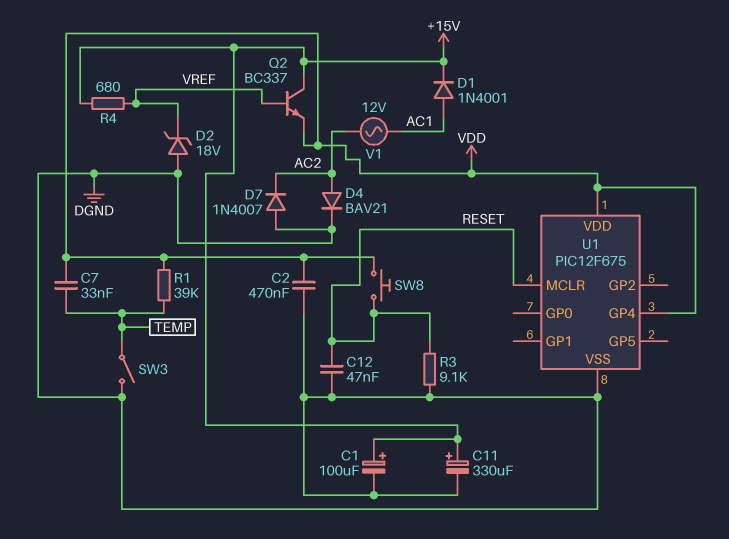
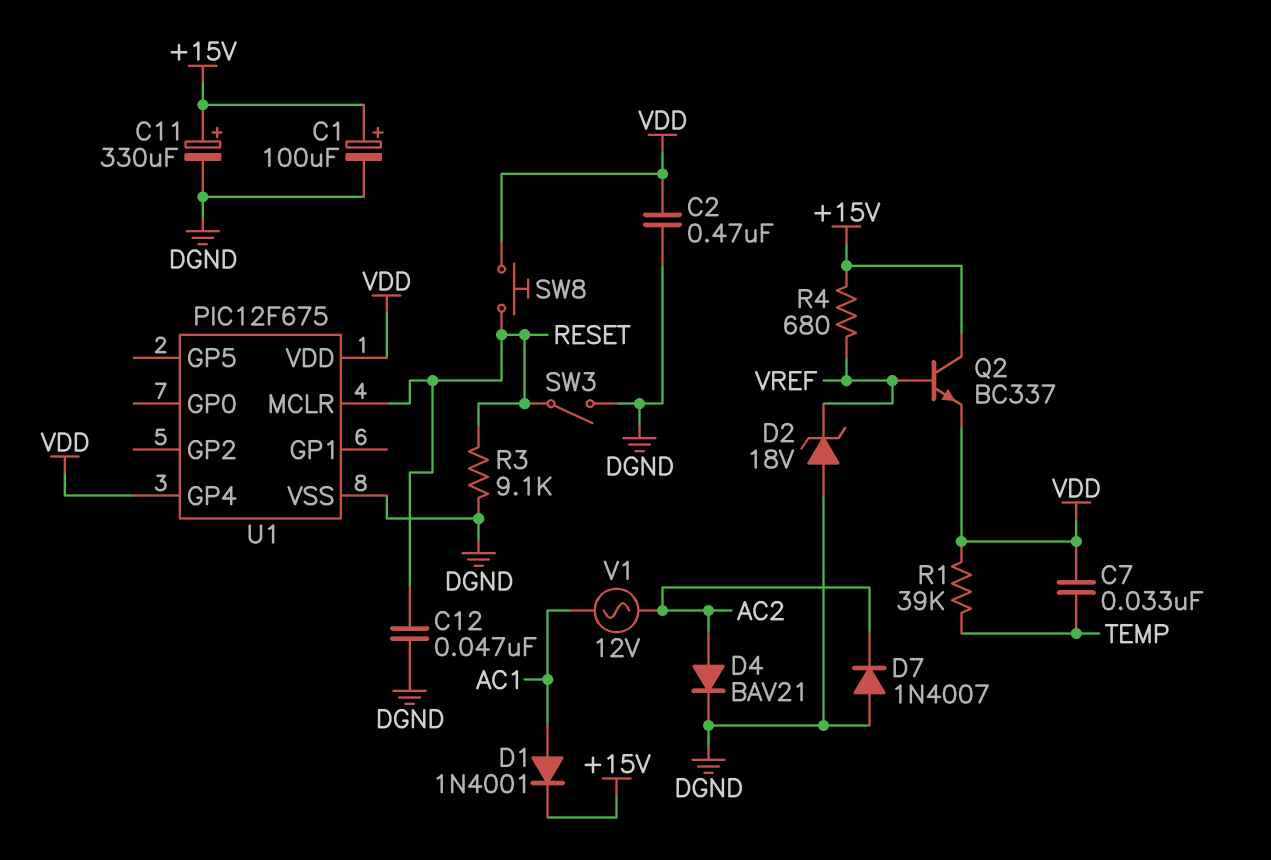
SW3: switch (DGND, TEMP) -> switch (DGND, RESET)

